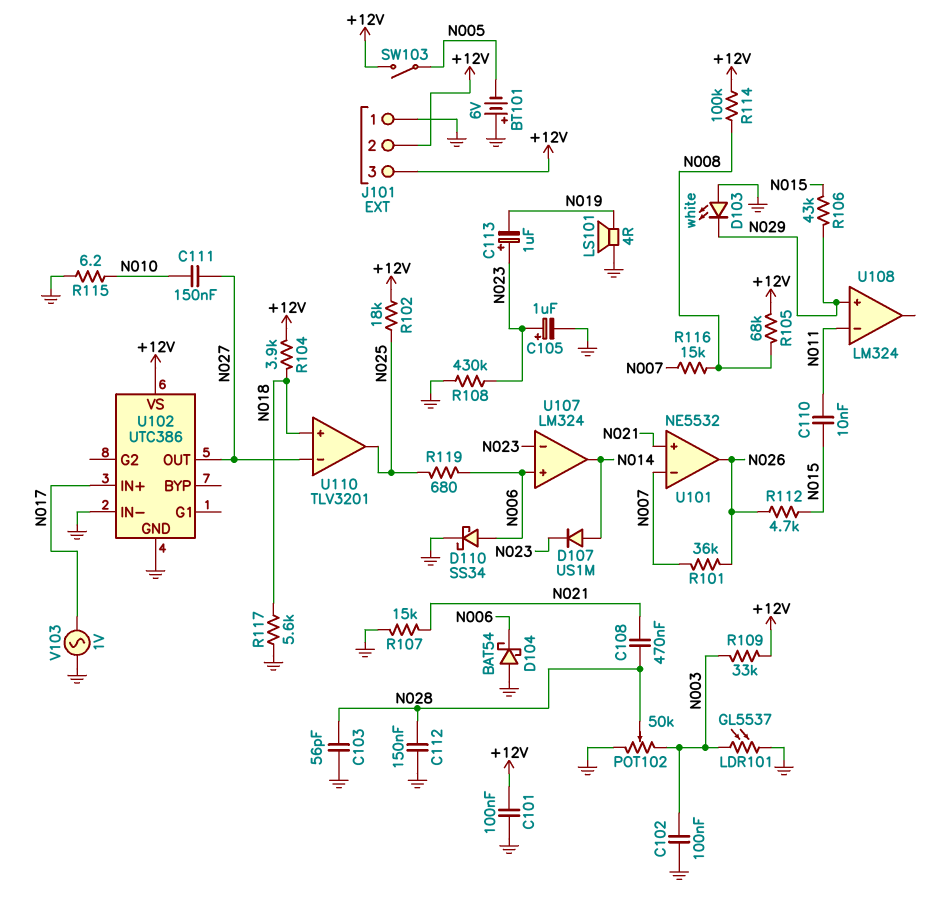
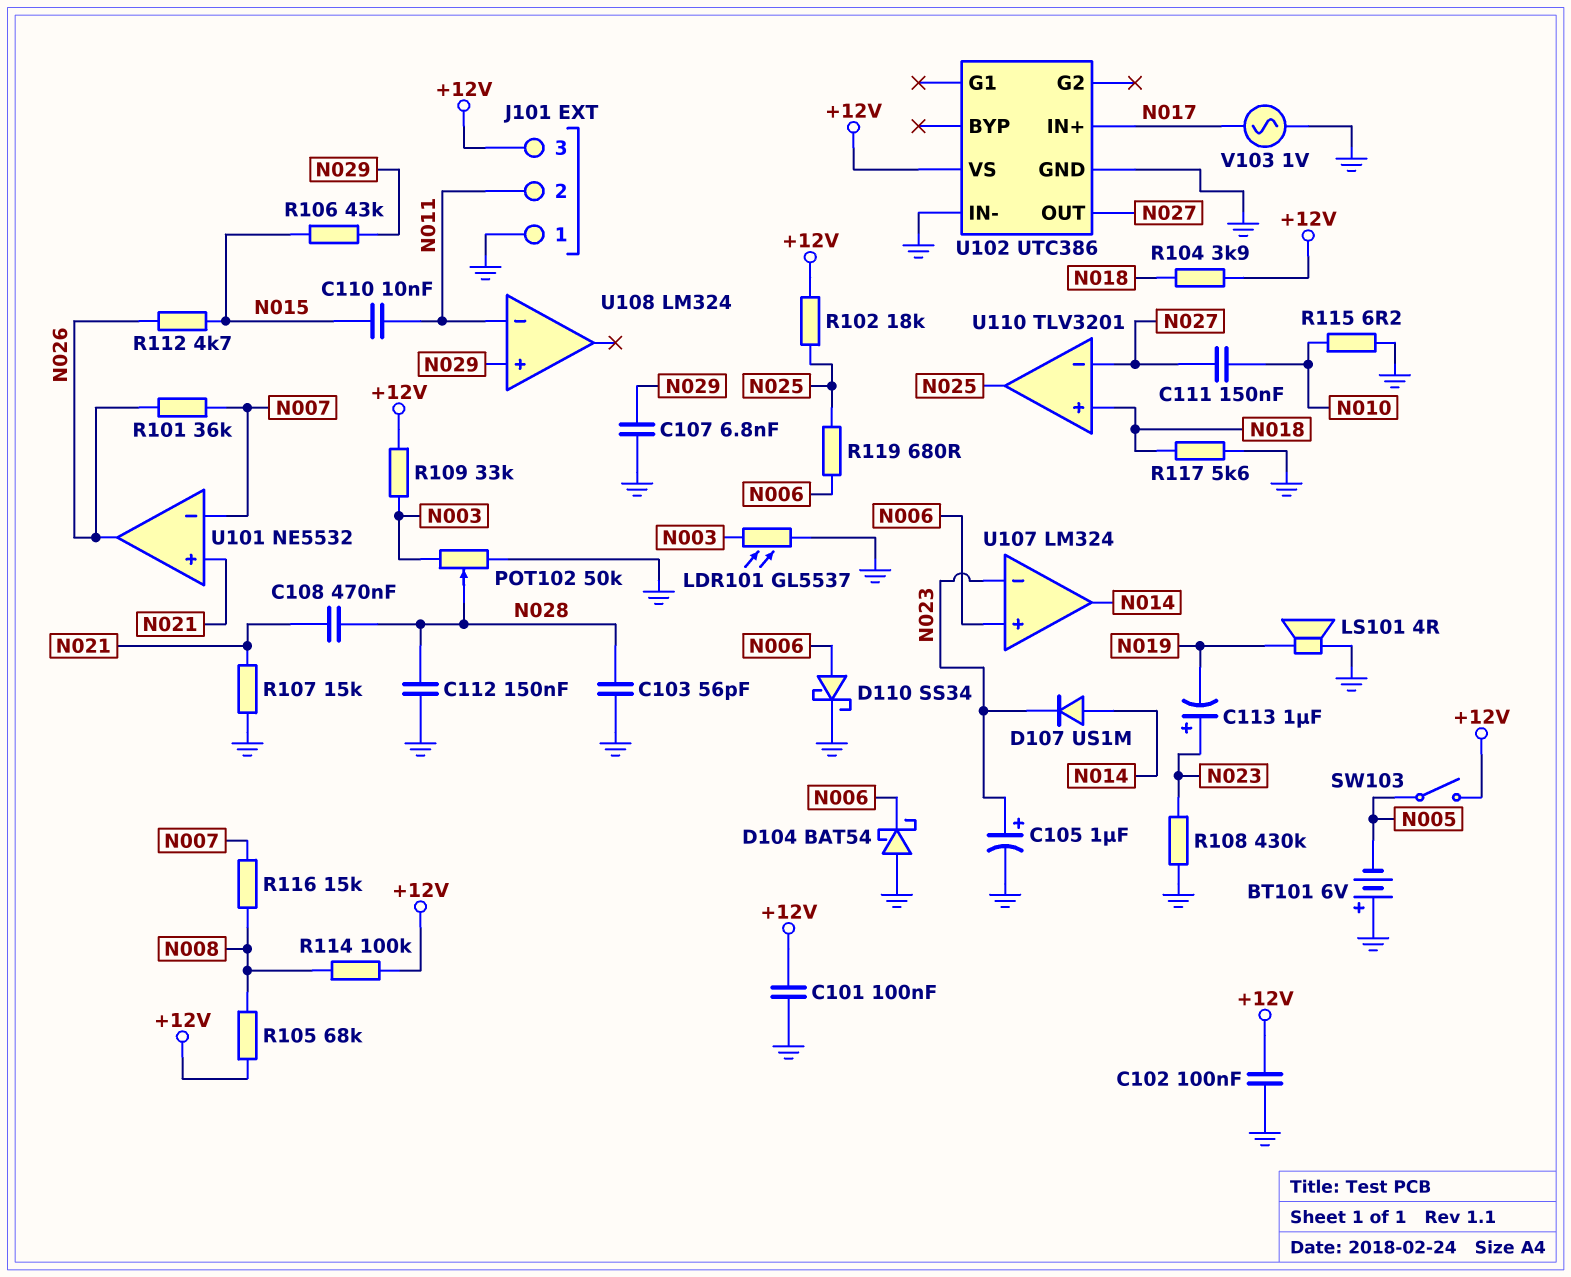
C102: 100nF (GND, N003) -> 100nF (+12V, GND)
C107: none -> 6.8nF (GND, N029)
D103: LED white (A GND, K N029) -> none
J101 pin 2: +12V -> N011

